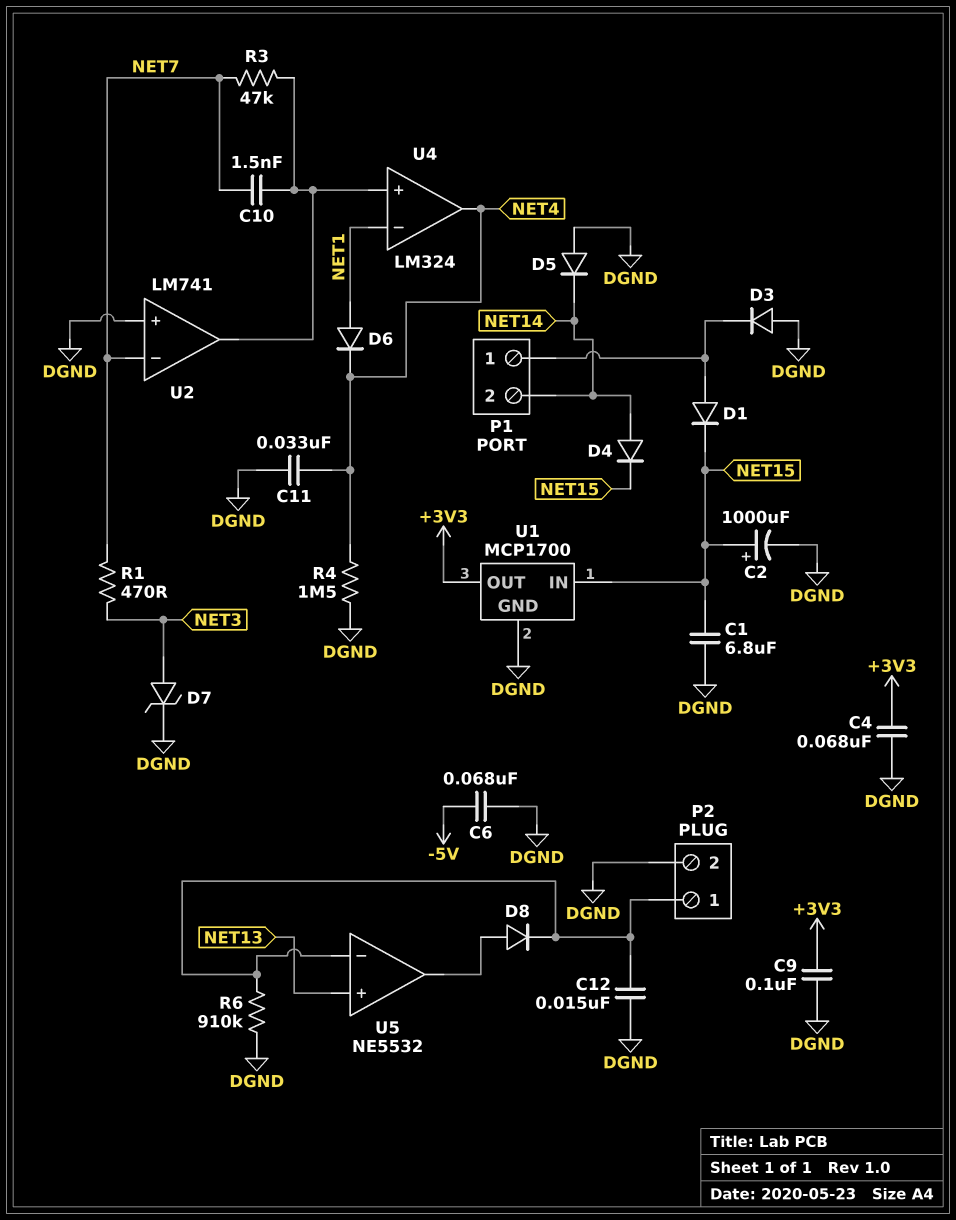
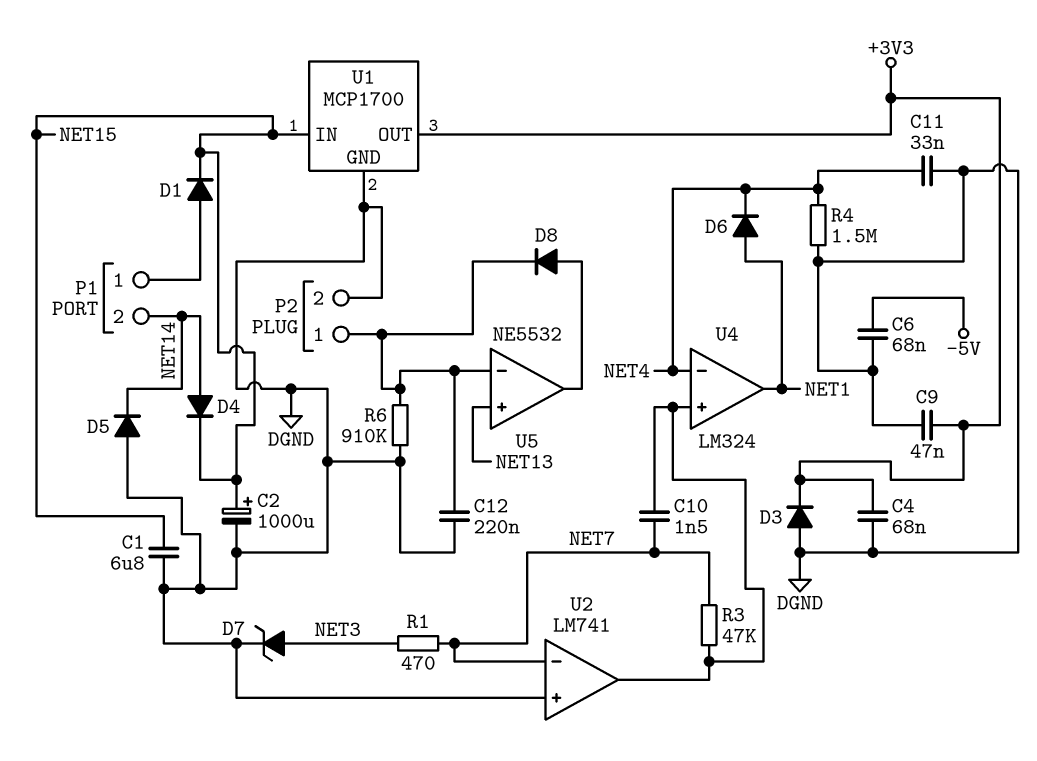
C9: 100nF (+3V3, DGND) -> 47nF (+3V3, DGND)
C12: 15nF (DGND, P2/1) -> 220nF (DGND, P2/1)
D3: diode (A DGND, K P1/1) -> diode (A DGND, K +3V3)
U4 pin in-: NET1 -> NET4
U4 pin out: NET4 -> NET1

